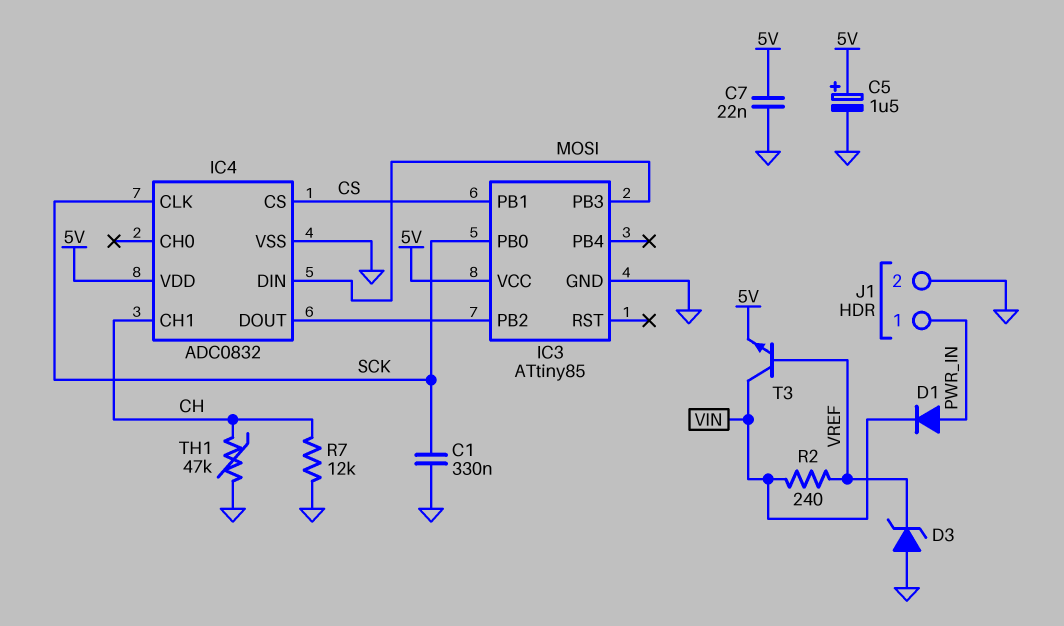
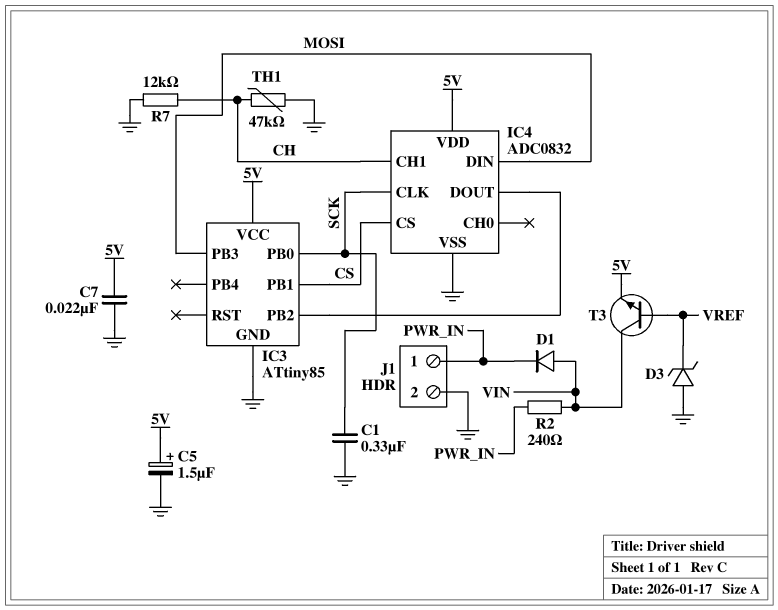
D1: diode (A PWR_IN, K VIN) -> diode (A VIN, K PWR_IN)
R2: 240 (VIN, VREF) -> 240 (PWR_IN, VIN)

